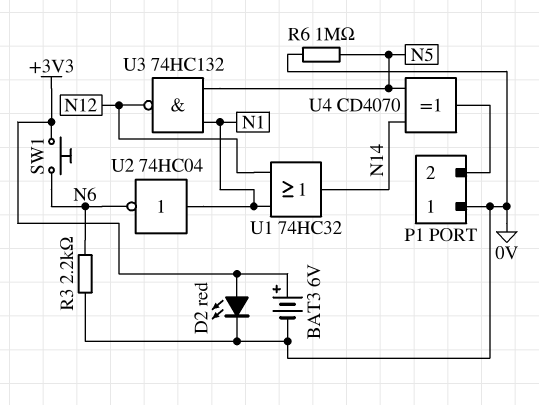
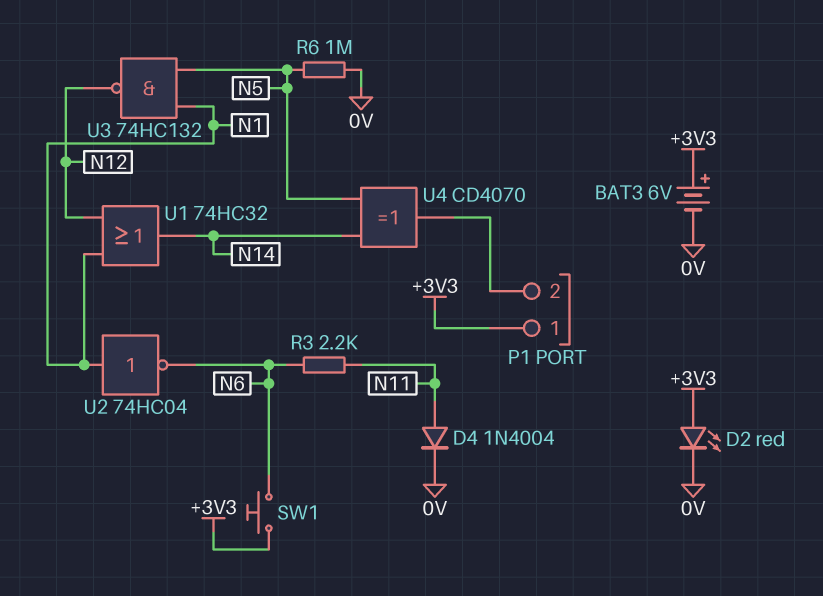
D4: none -> diode 1N4004 (A N11, K 0V)
P1 pin 1: 0V -> +3V3
R3: 2.2k (0V, N6) -> 2.2k (N6, N11)

